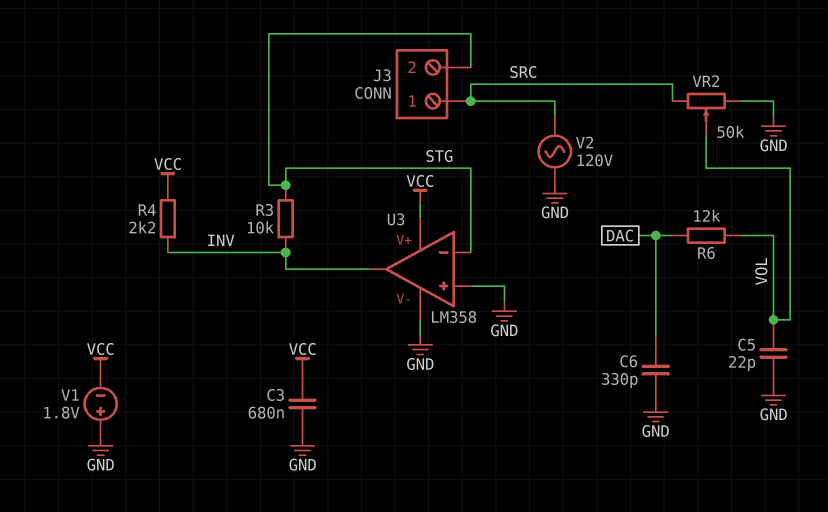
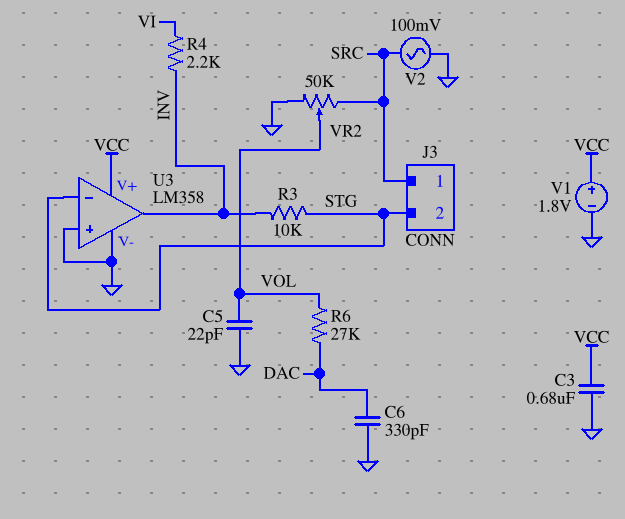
R4: 2.2k (INV, VCC) -> 2.2k (INV, VI)
R6: 12k (DAC, VOL) -> 27k (DAC, VOL)
V1: 1.8V (plus GND, minus VCC) -> 1.8V (plus VCC, minus GND)
V2: AC 120V (GND, SRC) -> AC 100mV (GND, SRC)

